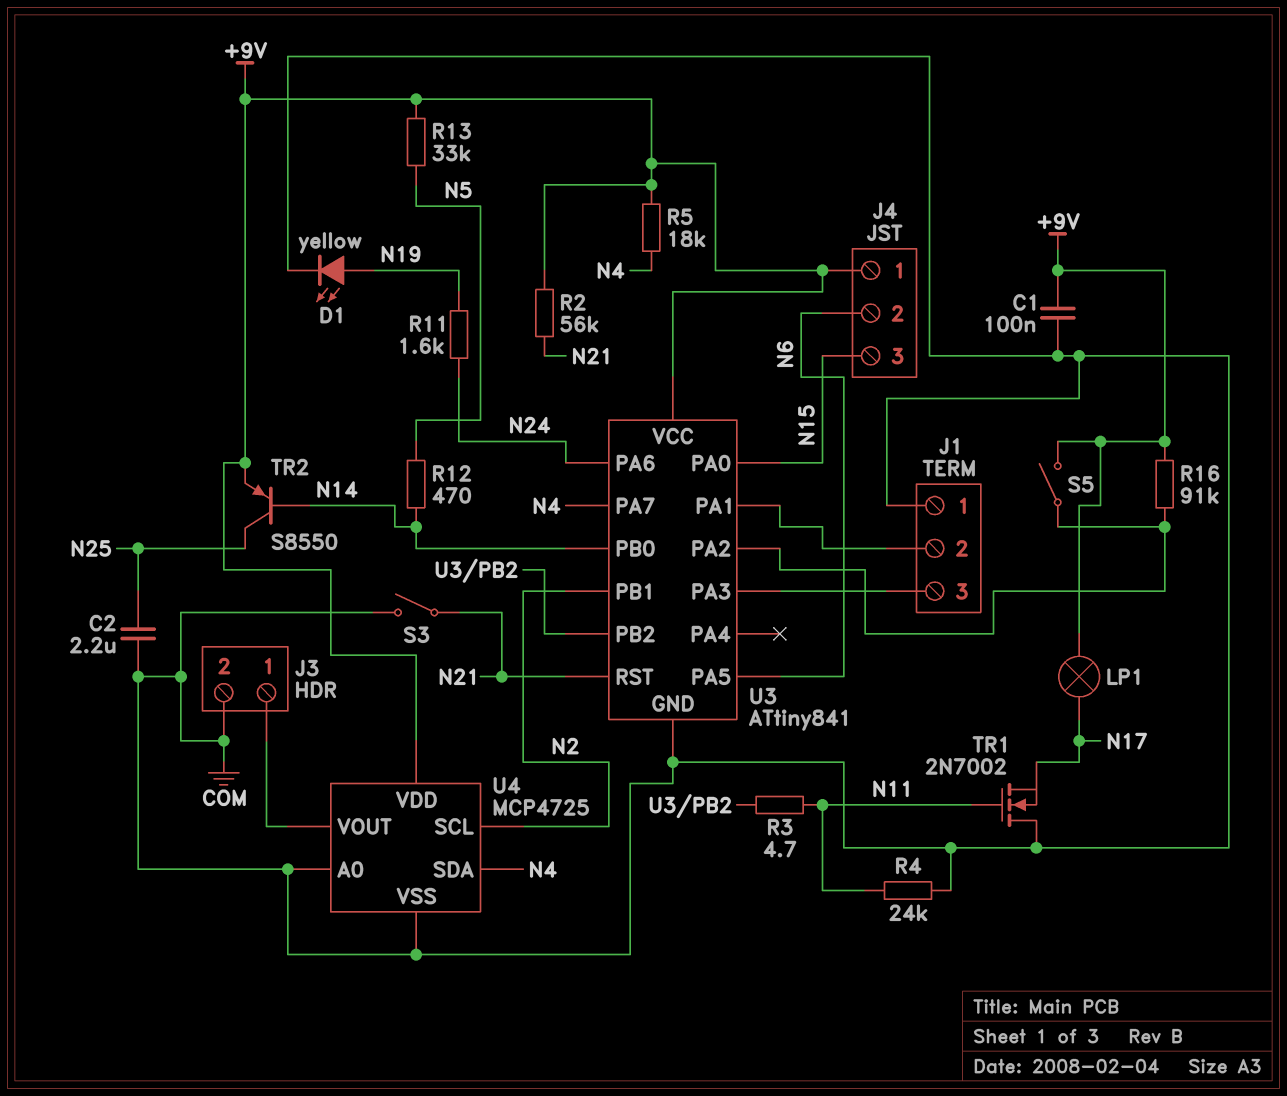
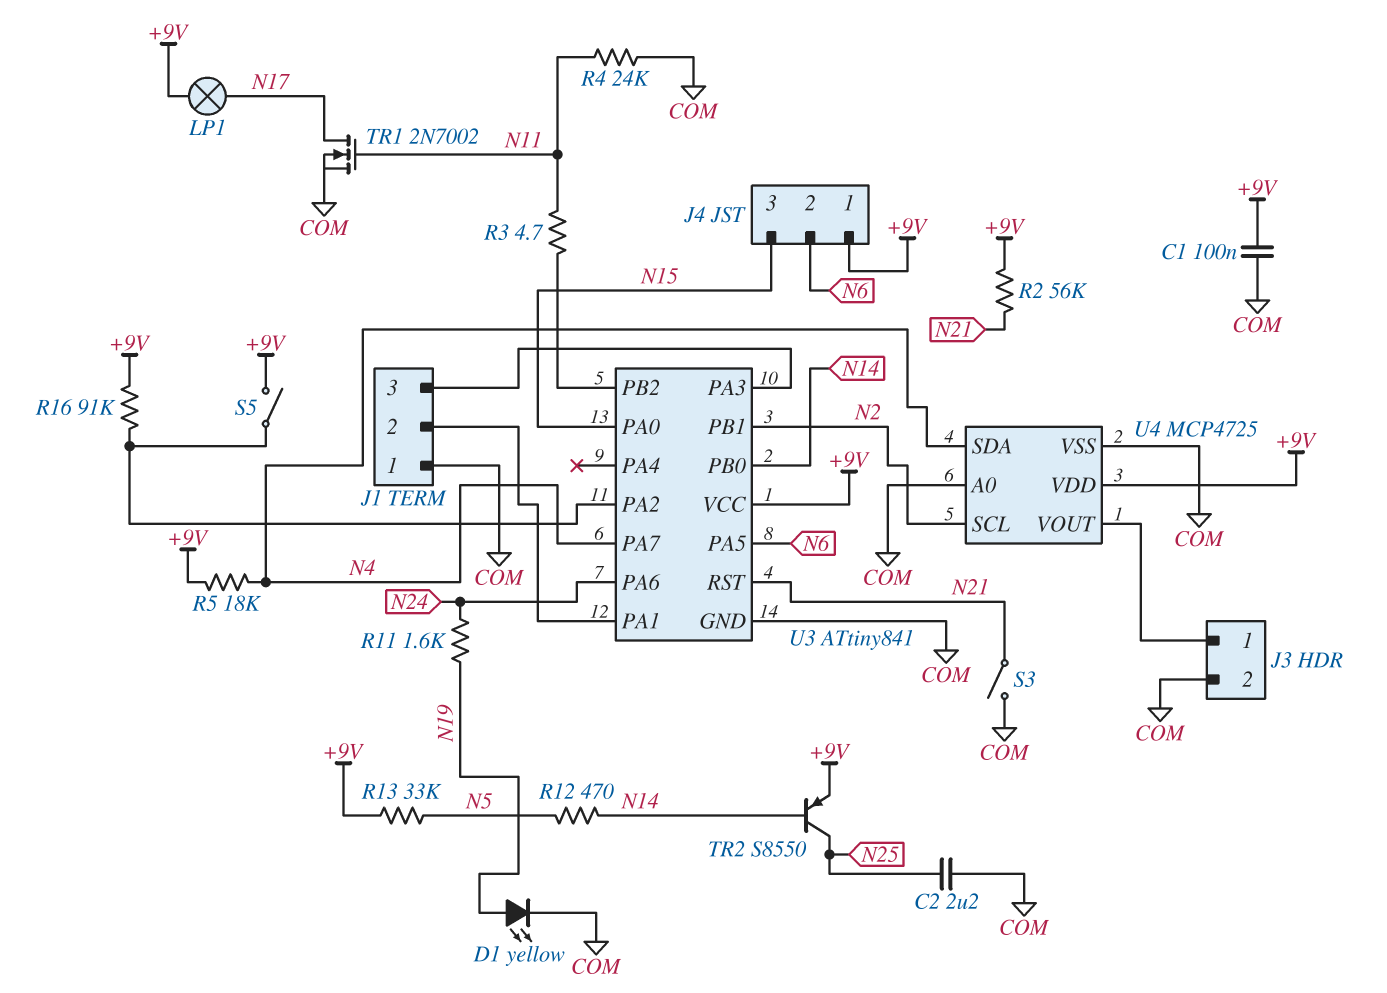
TR1: NMOS 2N7002 (G N11, D COM, S N17) -> NMOS 2N7002 (G N11, D N17, S COM)

